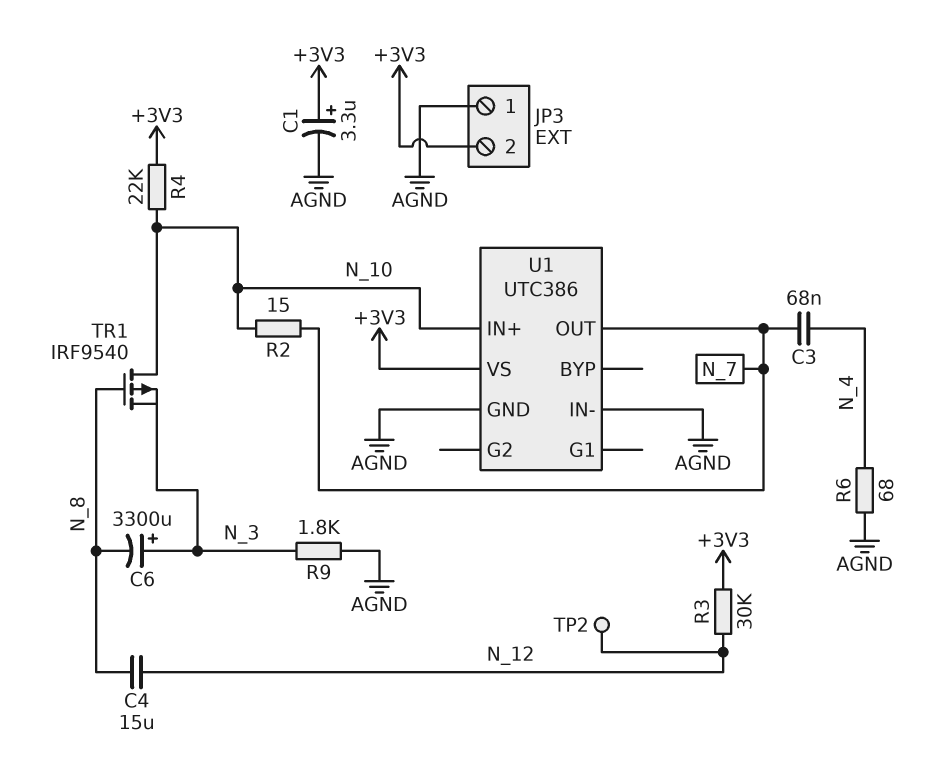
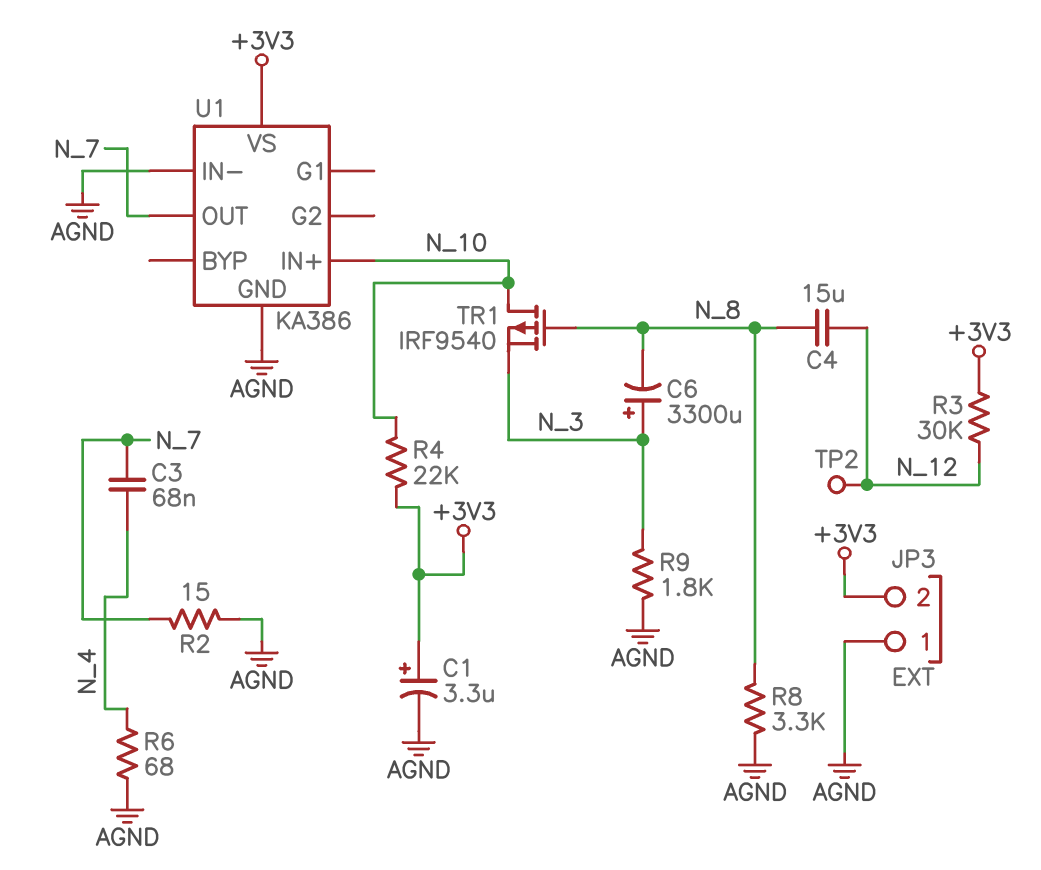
R2: 15 (N_7, N_10) -> 15 (AGND, N_7)
R8: none -> 3.3k (AGND, N_8)
U1: UTC386 -> KA386

